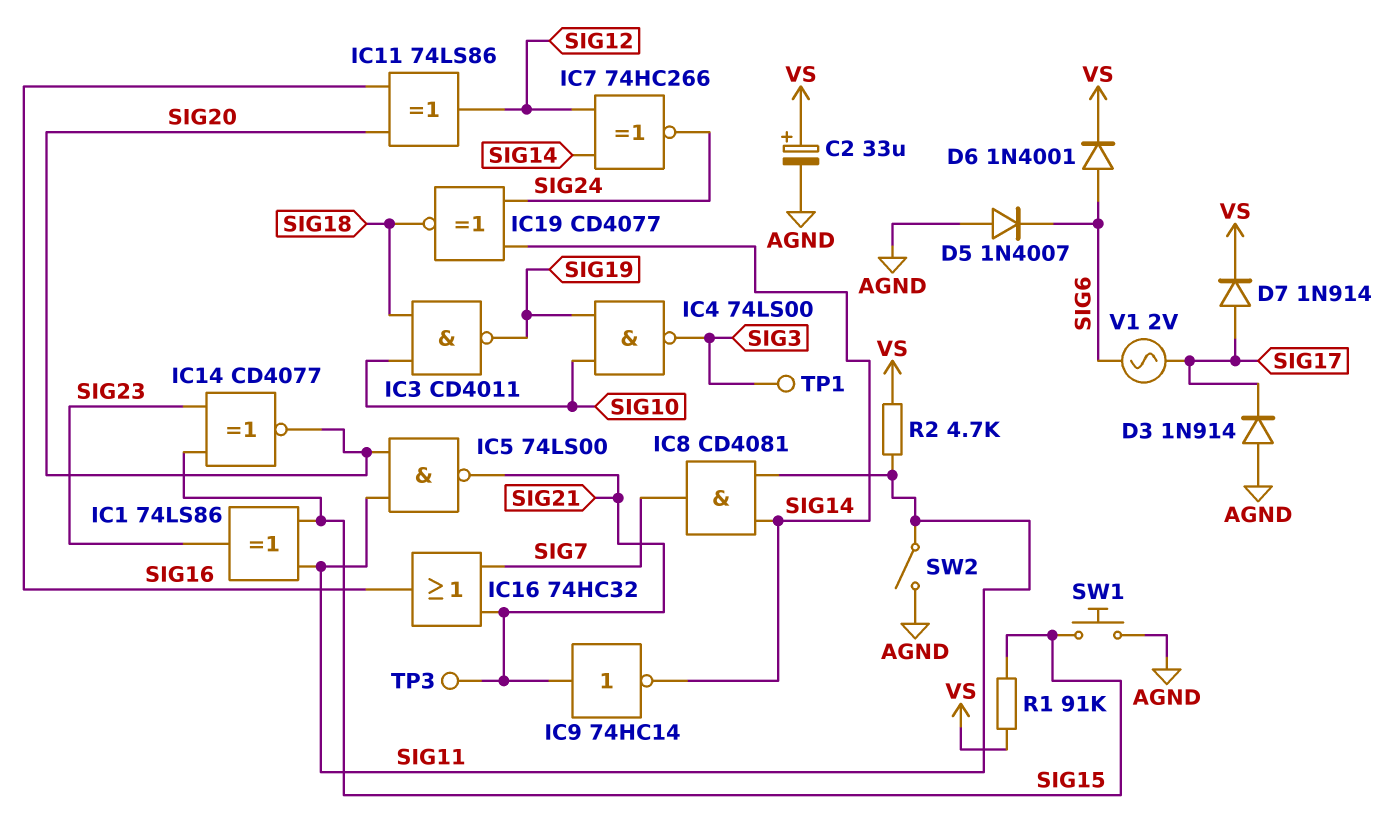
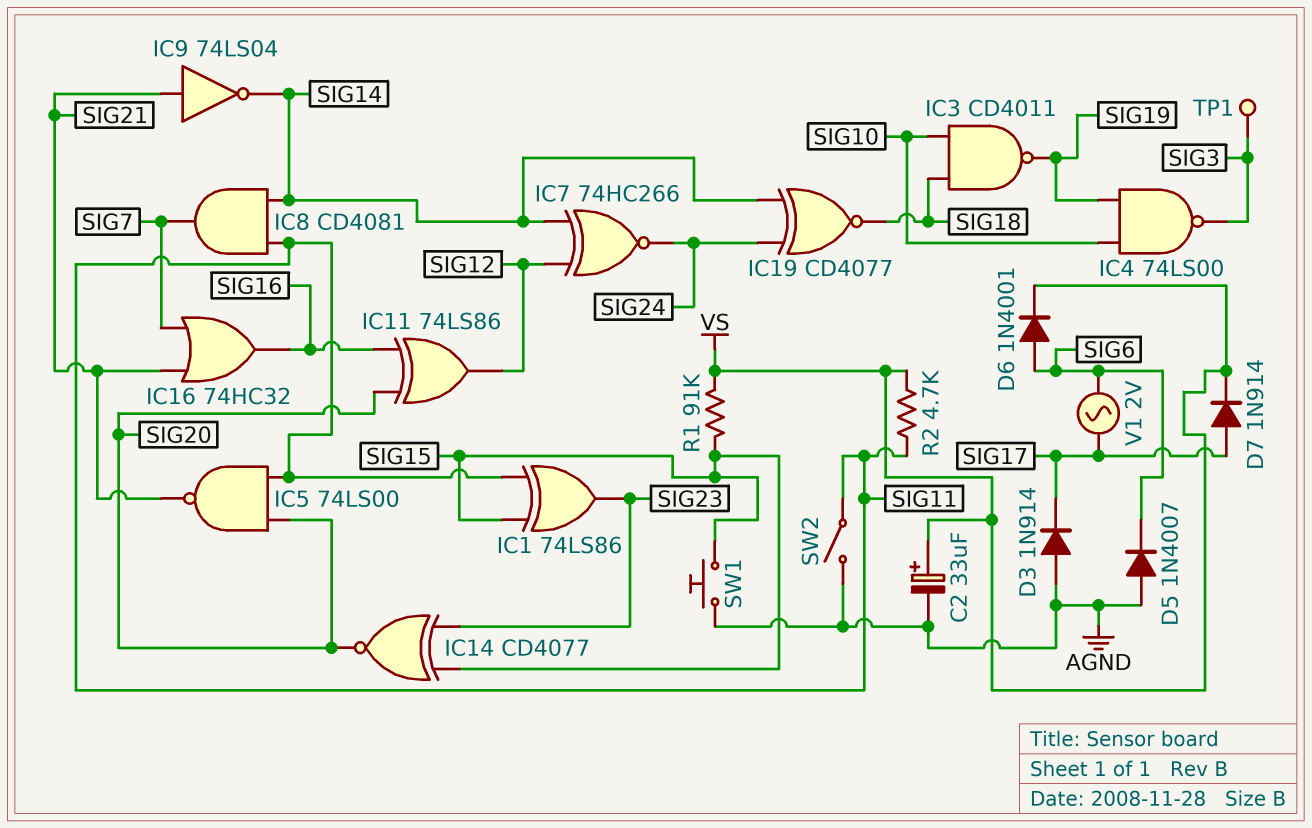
IC9: NOT 74HC14 (in SIG21, out SIG14) -> NOT 74LS04 (in SIG21, out SIG14)
TP3: test point (SIG21) -> none

